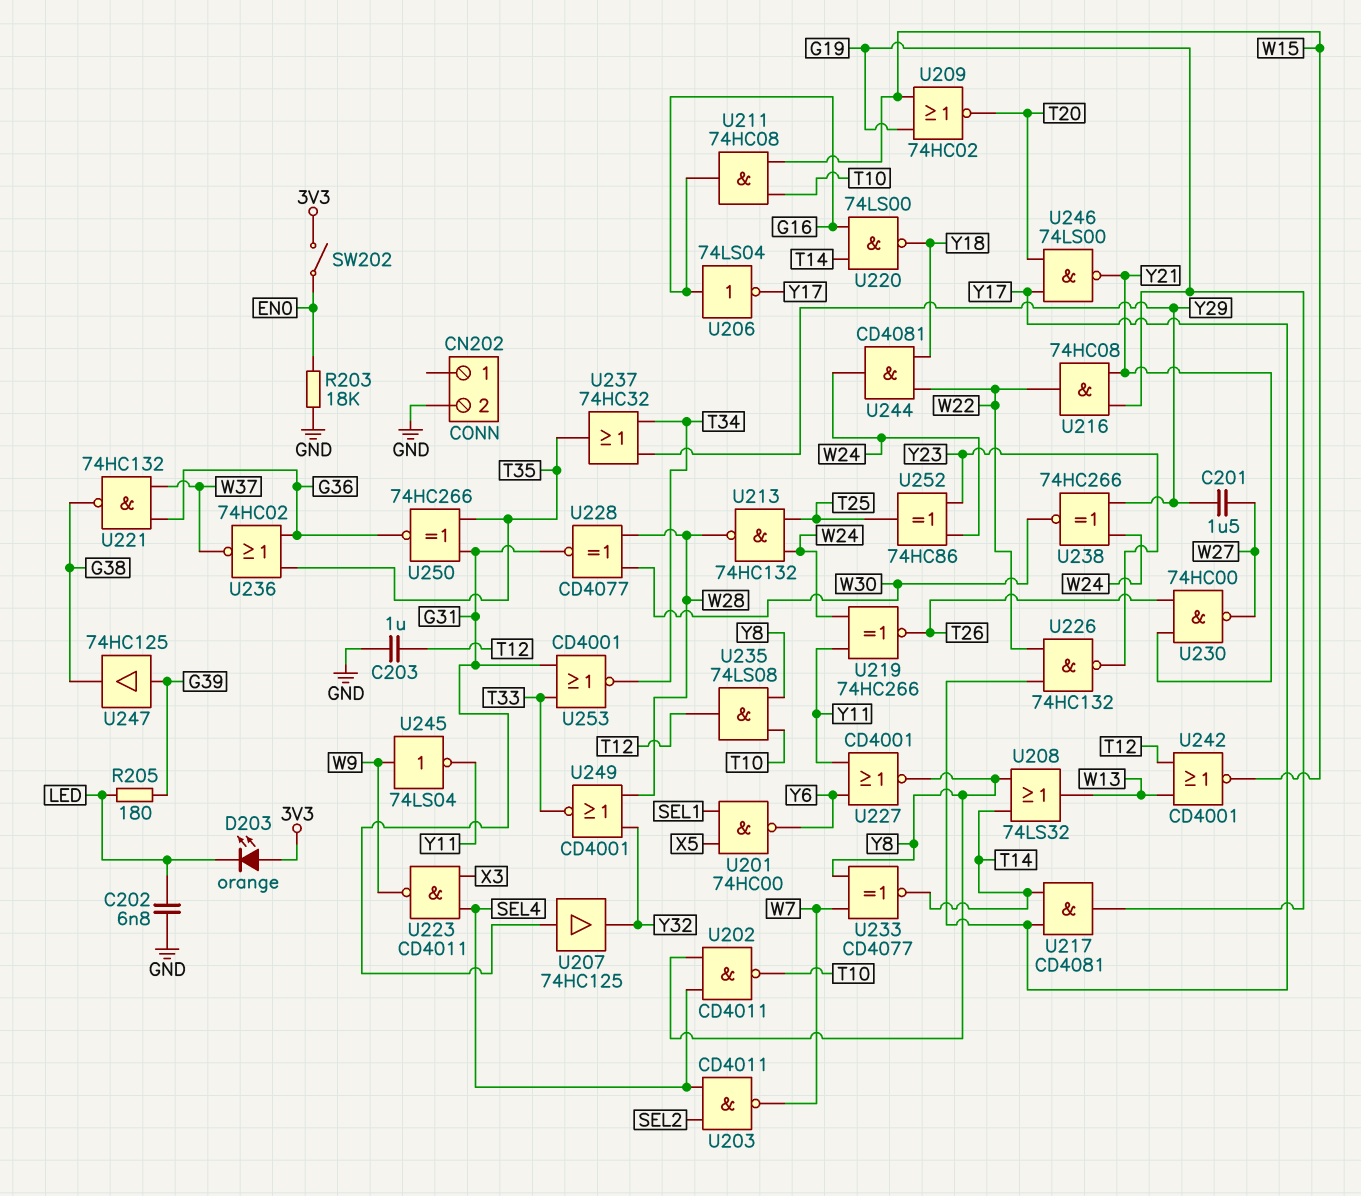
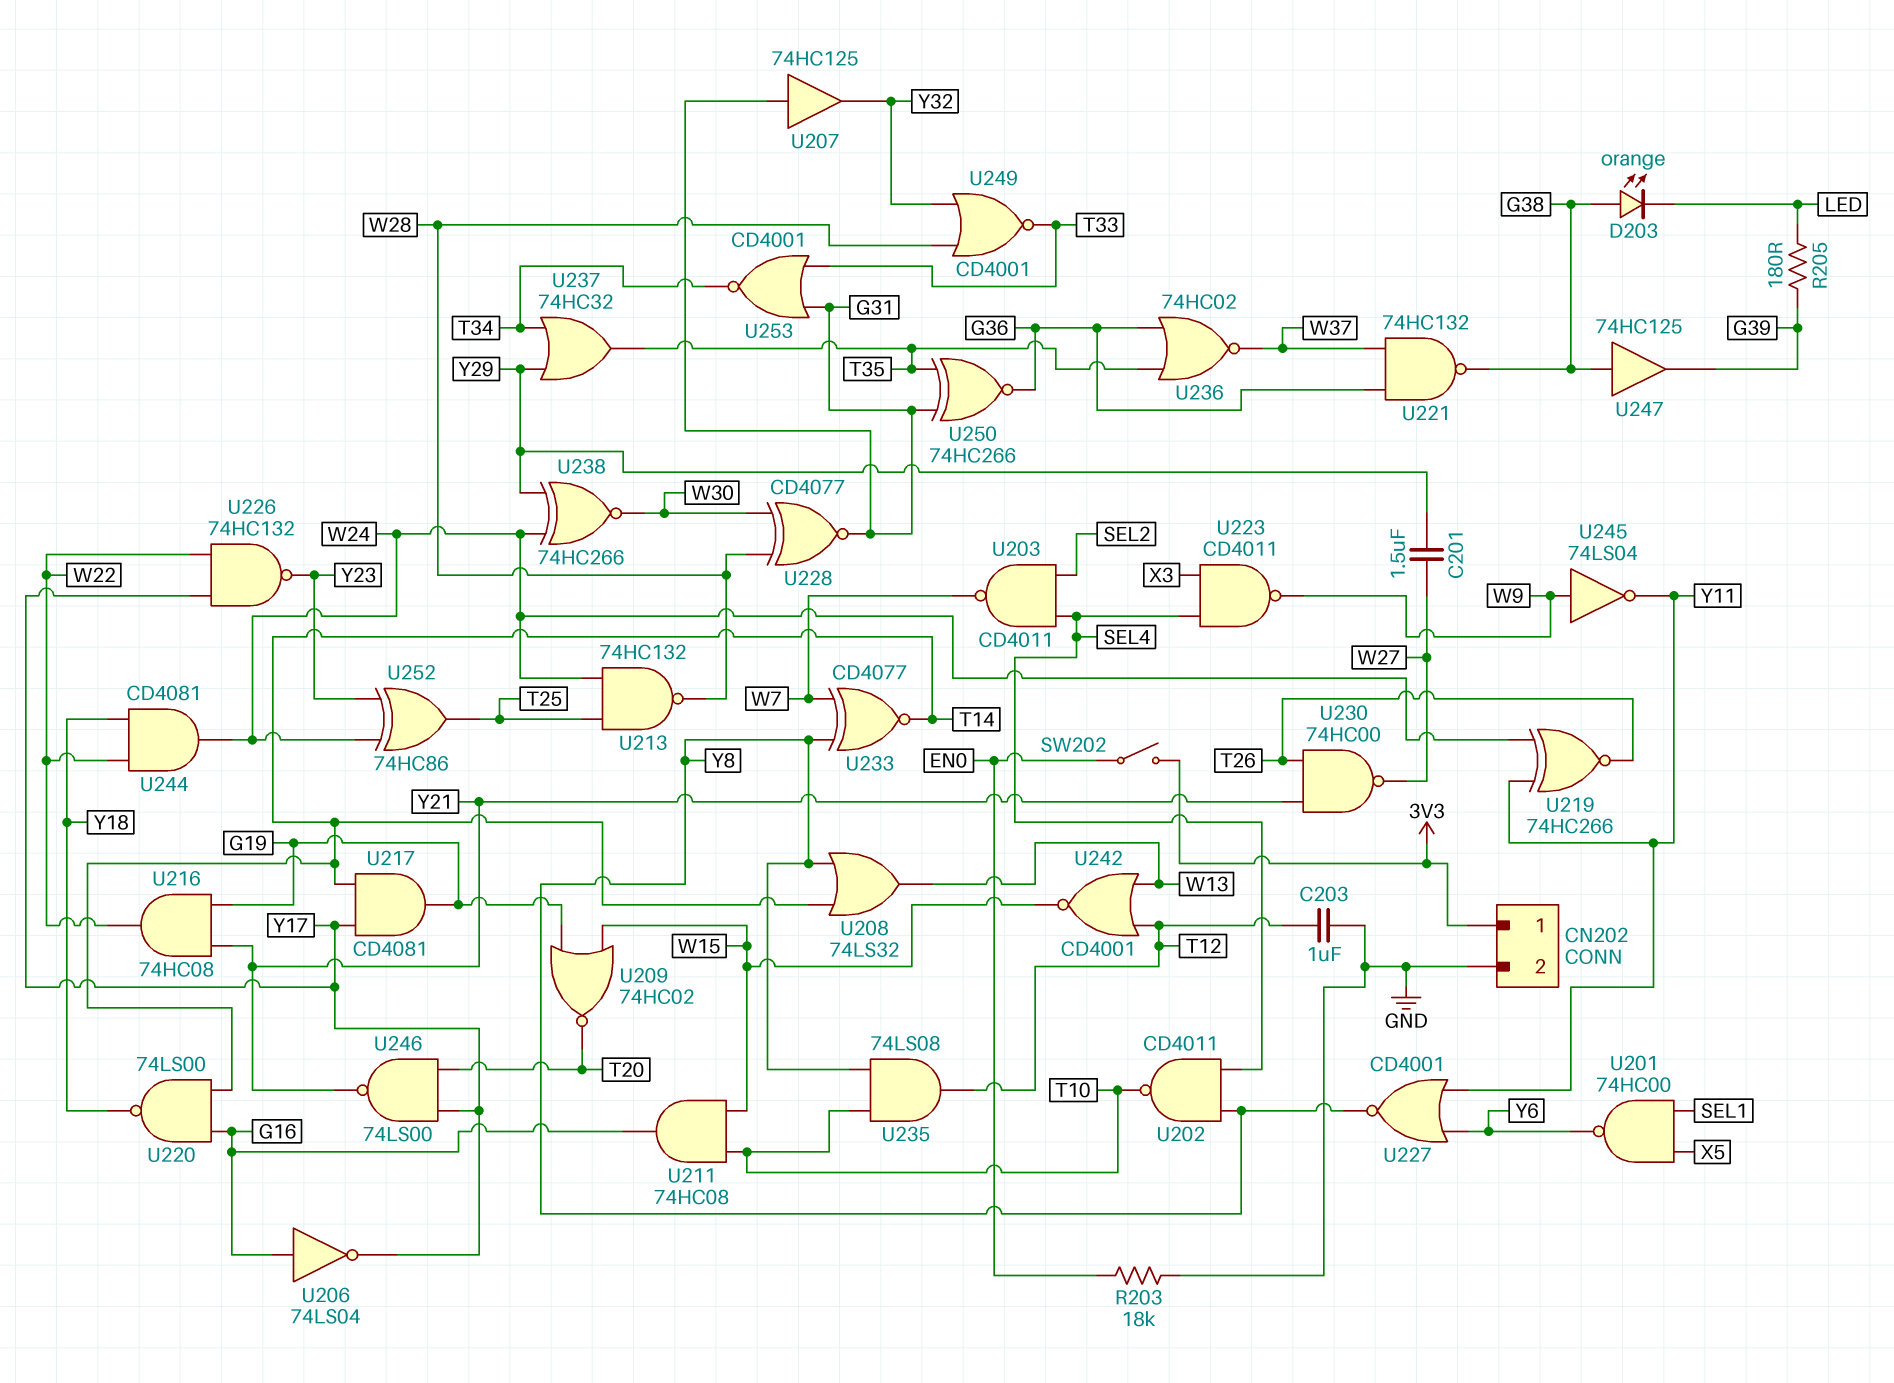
C202: 6.8nF (GND, LED) -> none
CN202 pin 1: none -> 3V3
D203: LED orange (A 3V3, K LED) -> LED orange (A G38, K LED)
U247: buffer 74HC125 (in G39, out G38) -> buffer 74HC125 (in G38, out G39)

